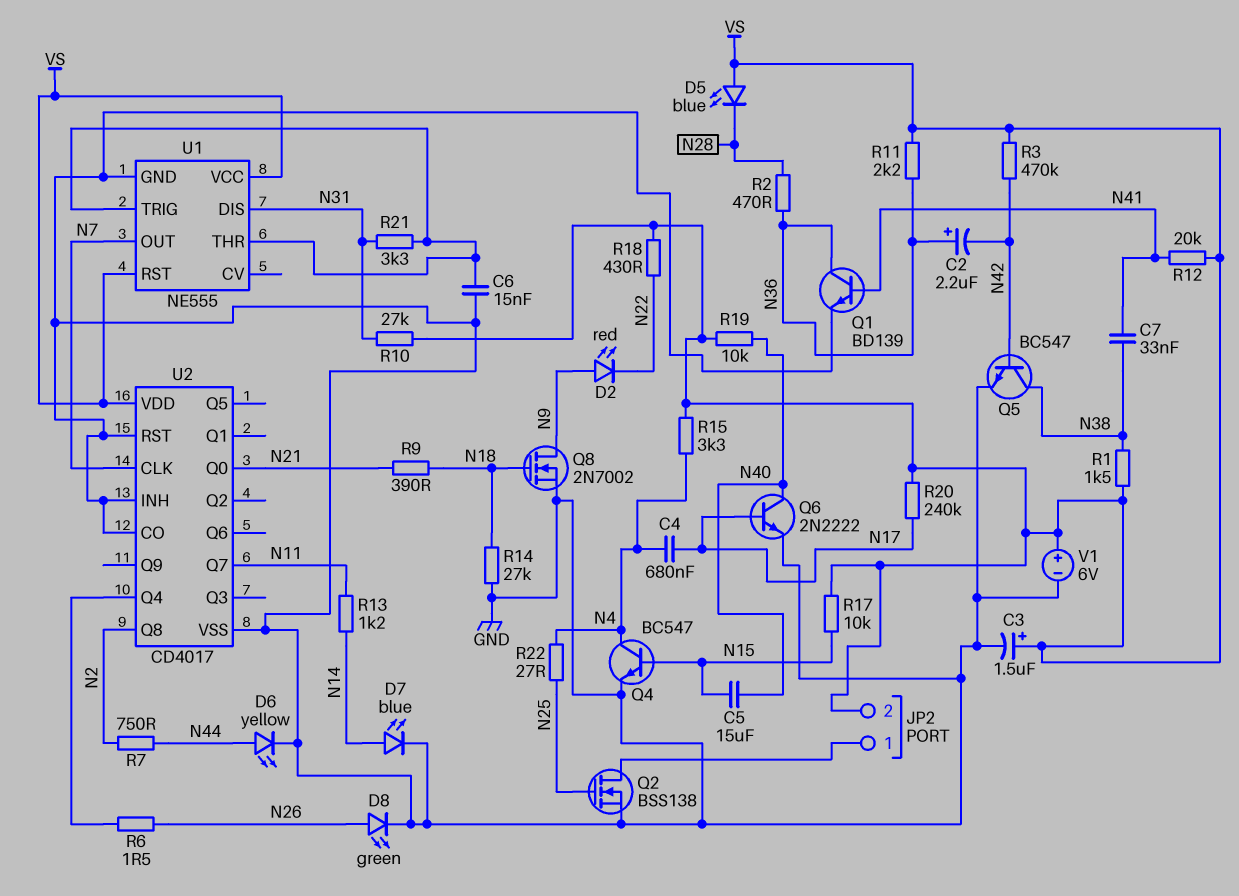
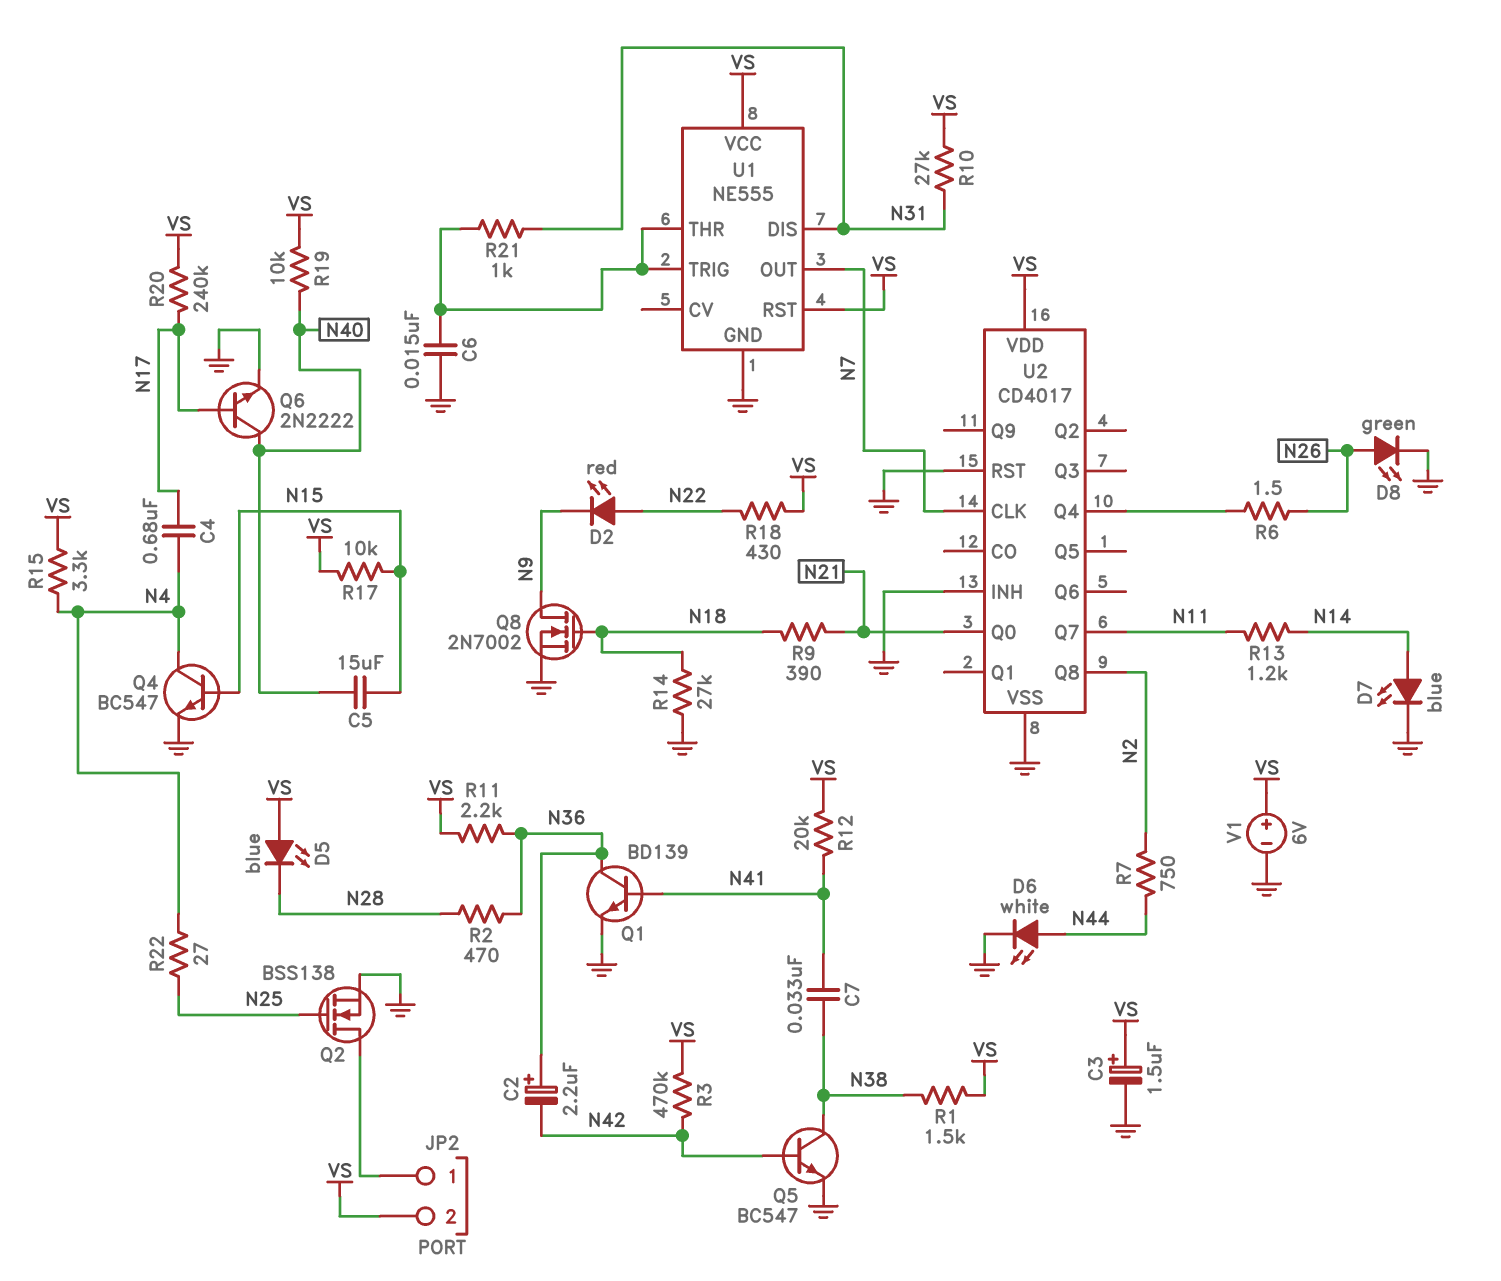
D2: LED red (A N9, K N22) -> LED red (A N22, K N9)
D6: LED yellow (A N44, K GND) -> LED white (A N44, K GND)
R21: 3.3k (N31, U1/THR) -> 1k (N31, U1/THR)
U2 pin CO: GND -> none

